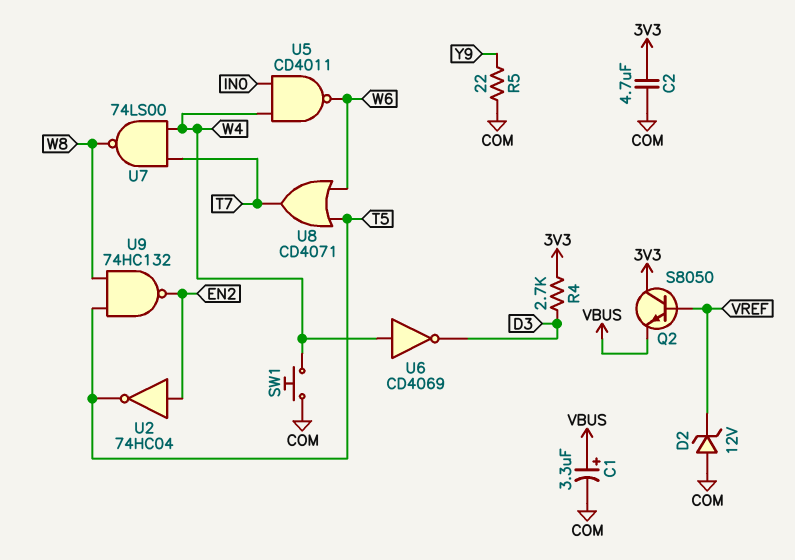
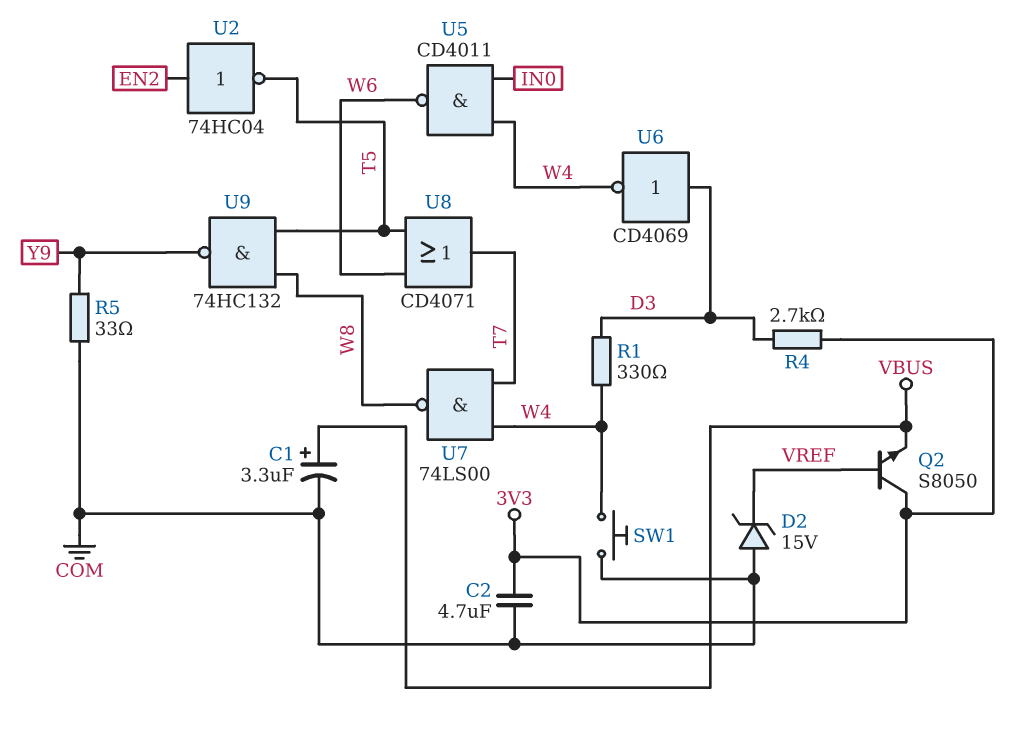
D2: zener 12V (A COM, K VREF) -> zener 15V (A COM, K VREF)
R1: none -> 330 (D3, W4)
R5: 22 (COM, Y9) -> 33 (COM, Y9)
U6: NOT CD4069 (in W4, out D3) -> NOT CD4069 (in D3, out W4)
U9: NAND 74HC132 (in T5, in W8, out EN2) -> NAND 74HC132 (in T5, in W8, out Y9)

